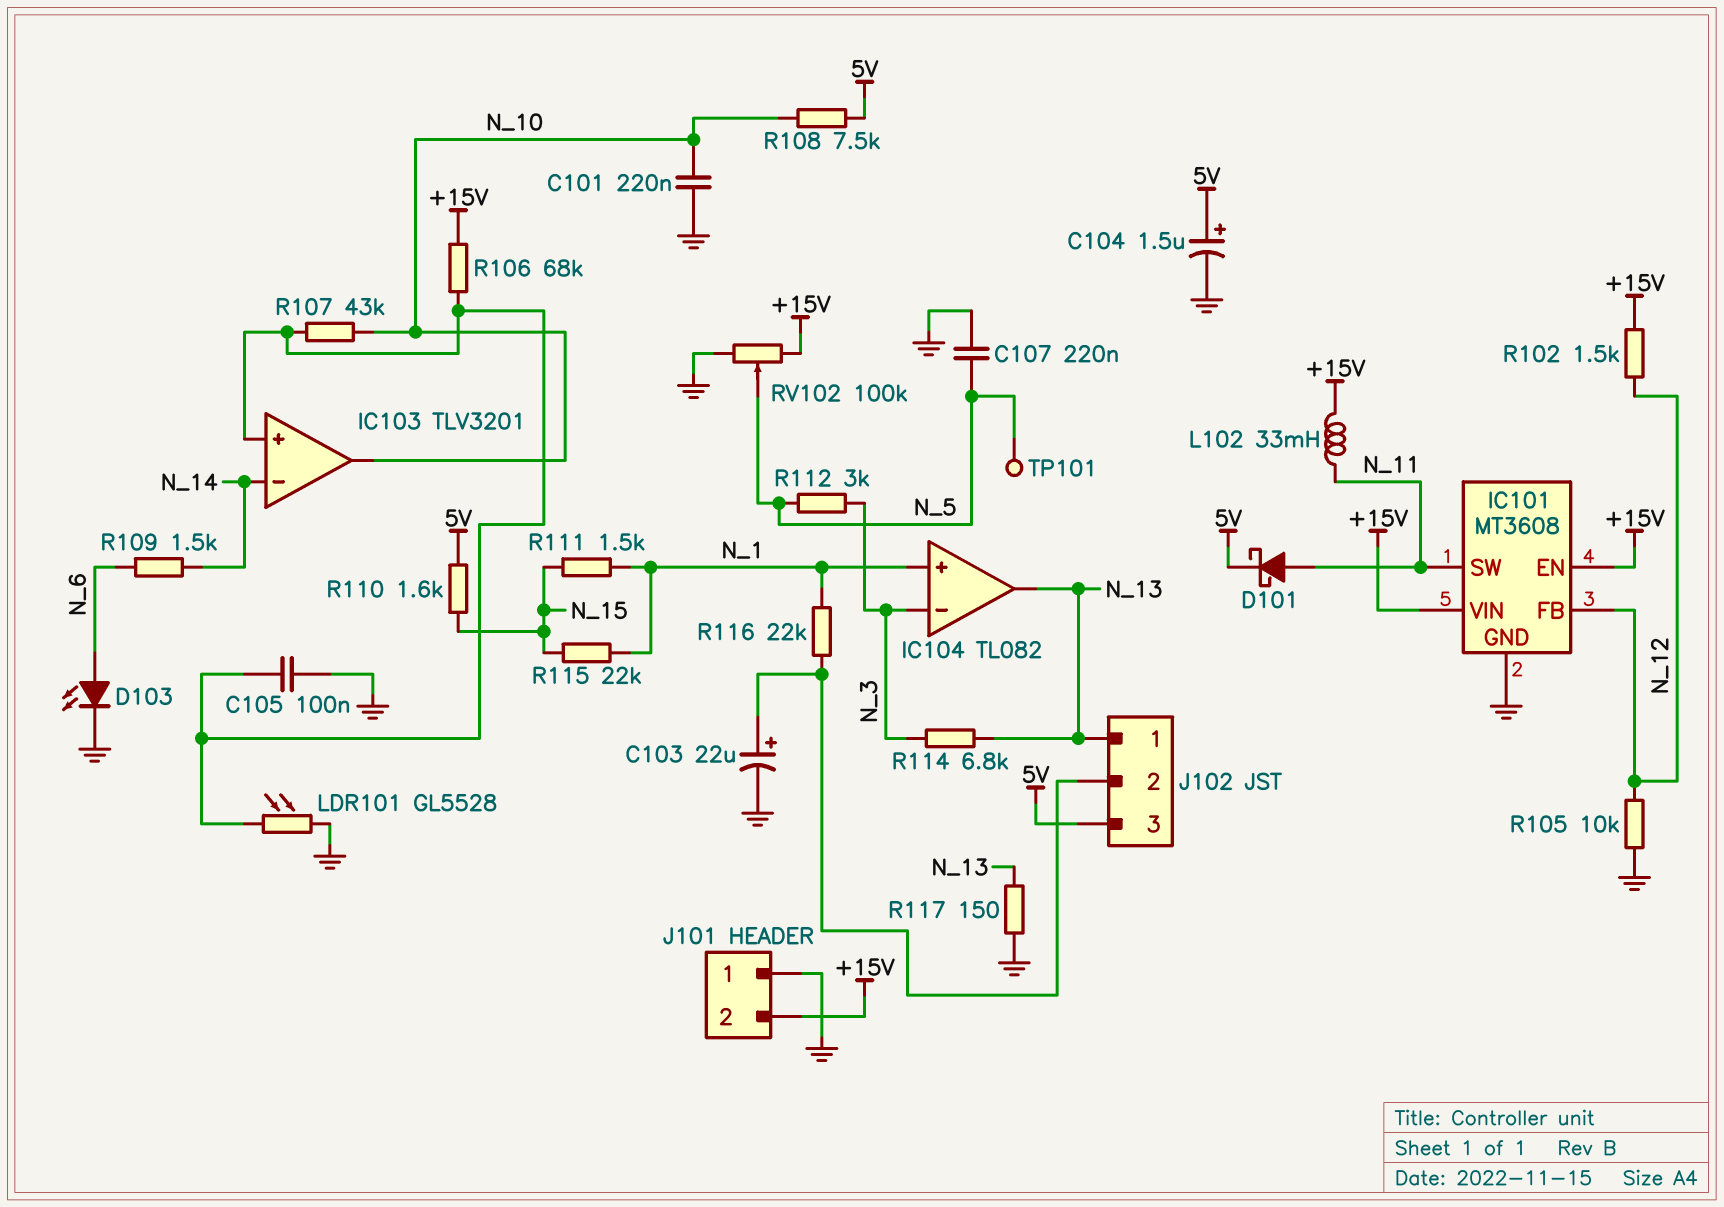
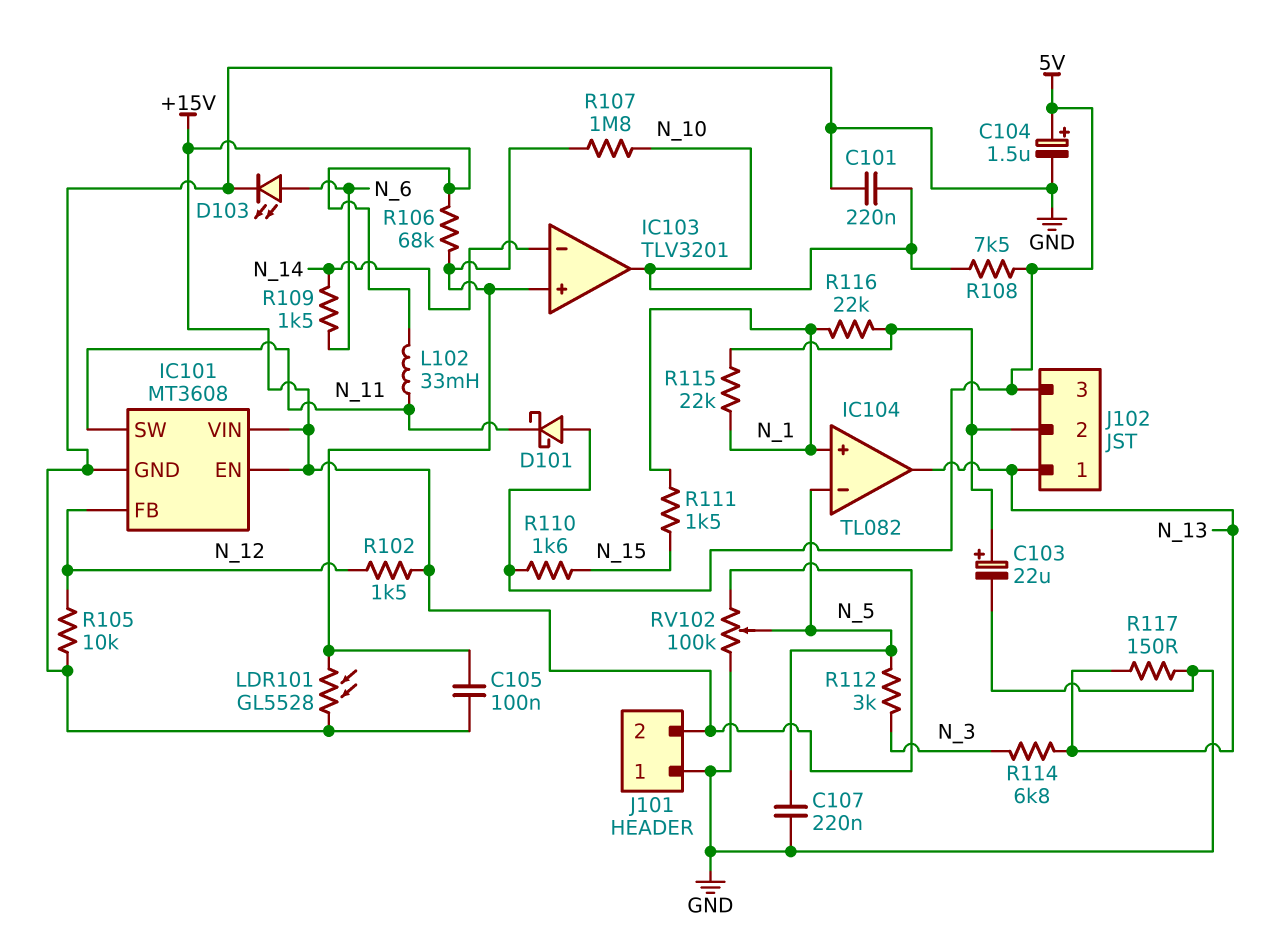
D101: schottky (A N_11, K 5V) -> schottky (A 5V, K N_11)
IC104 pin in-: N_3 -> N_5
R107: 43k (IC103/in+, N_10) -> 1.8M (IC103/in+, N_10)
R115: 22k (N_1, N_15) -> 22k (J102/2, N_1)
TP101: test point (N_5) -> none

